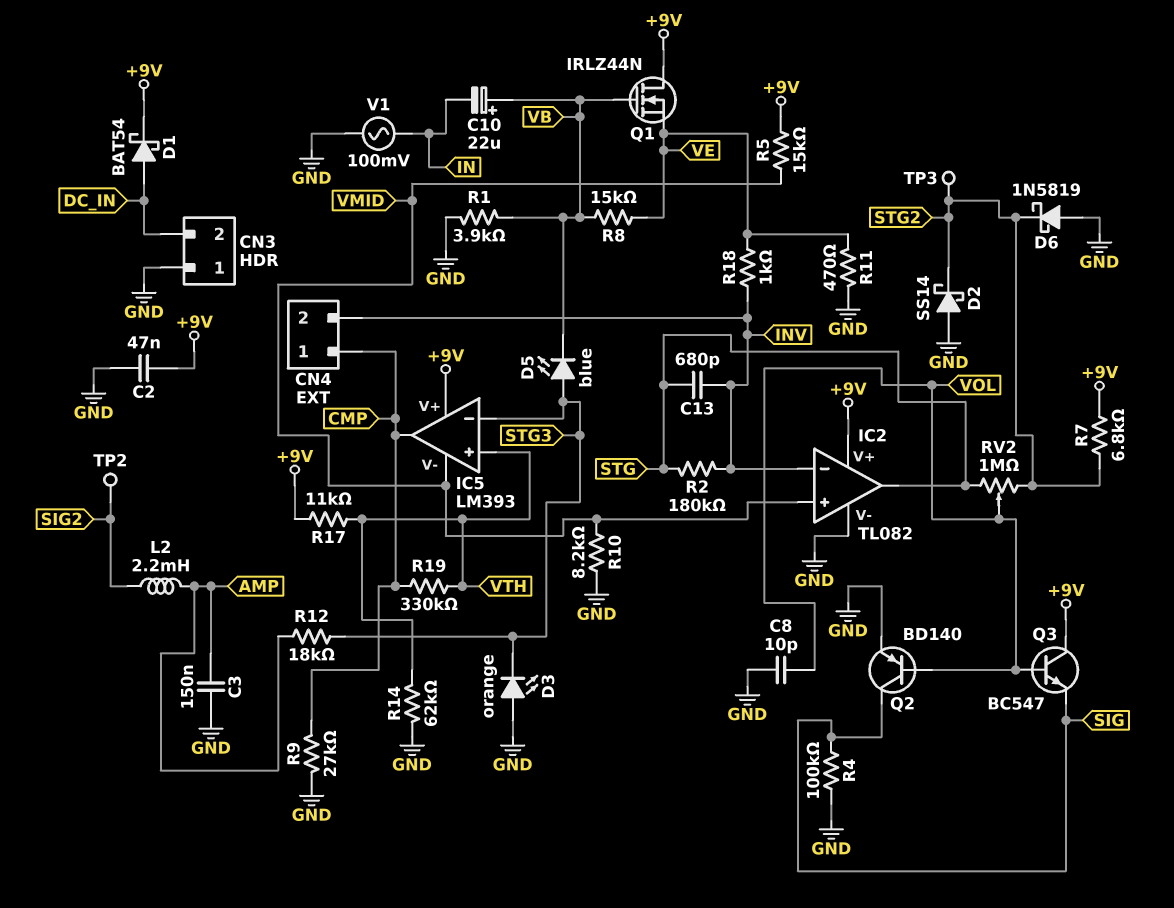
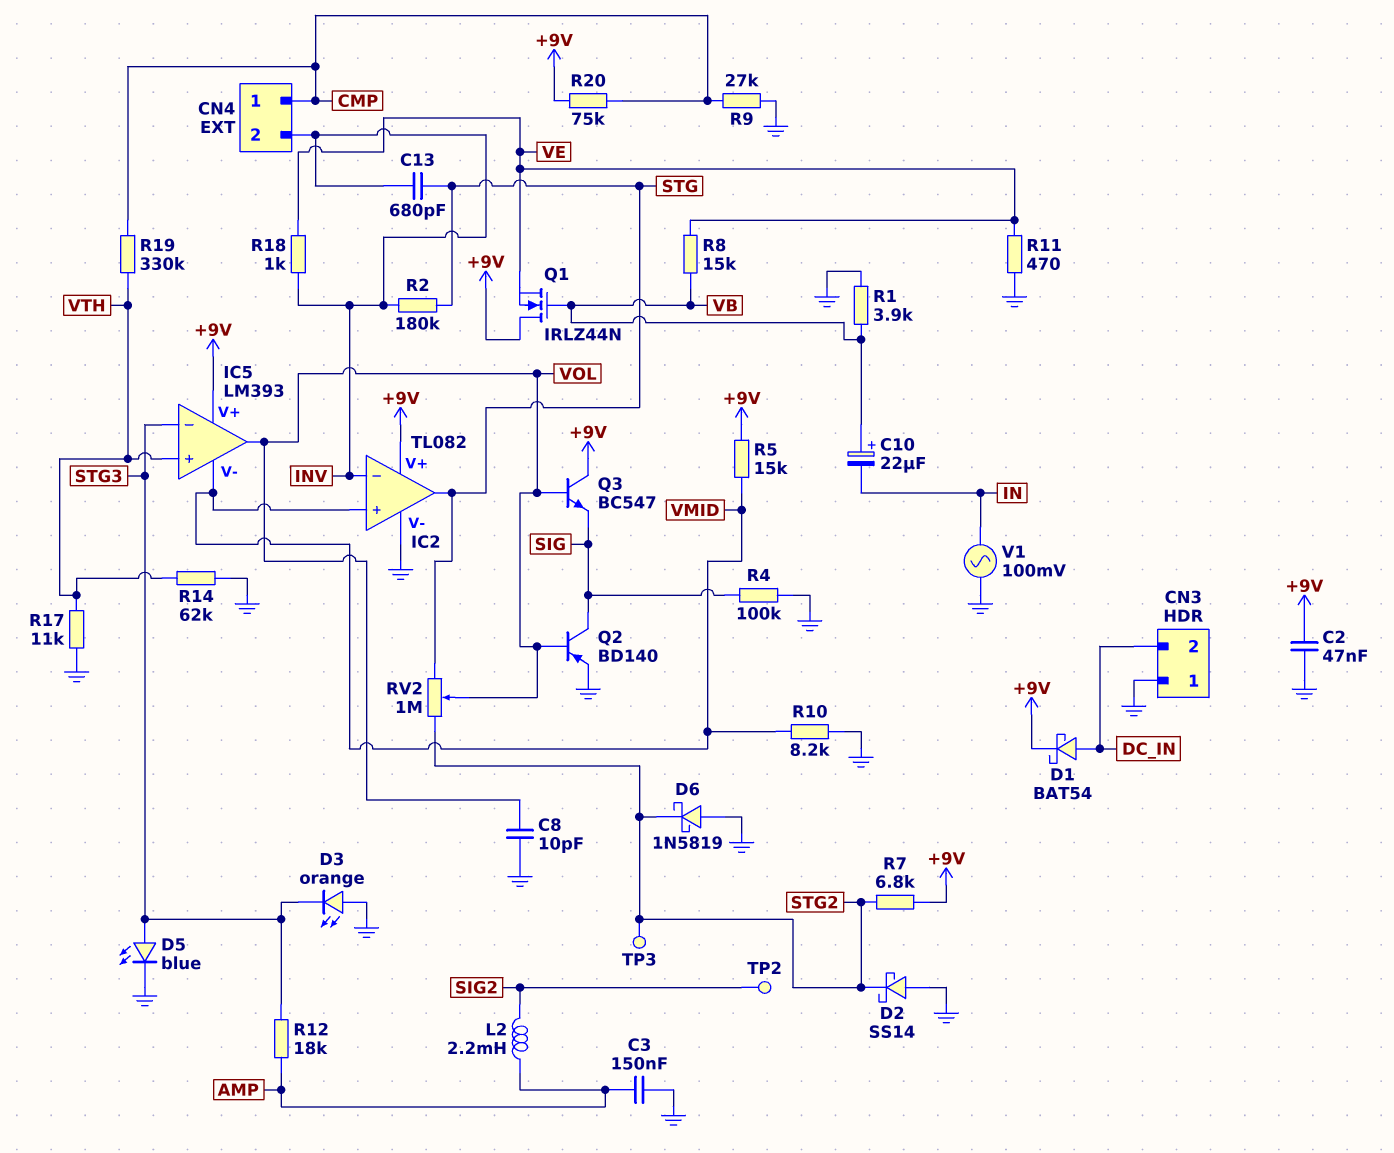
D5: LED blue (A STG3, K VB) -> LED blue (A STG3, K GND)
IC5 pin out: CMP -> VOL
R17: 11k (+9V, VTH) -> 11k (GND, VTH)
R20: none -> 75k (+9V, CMP)

